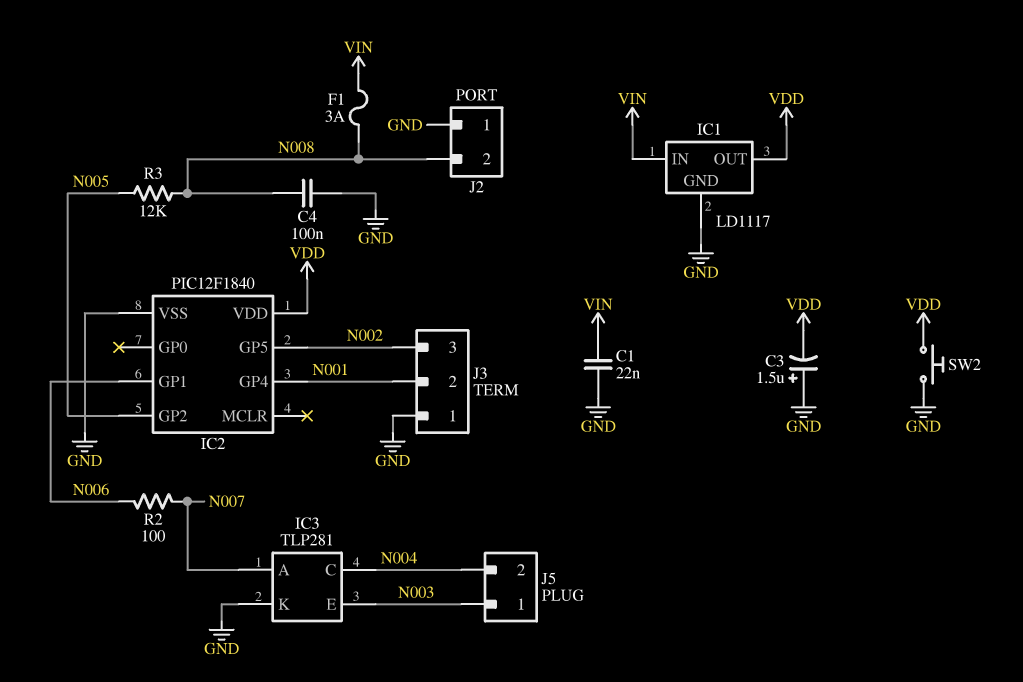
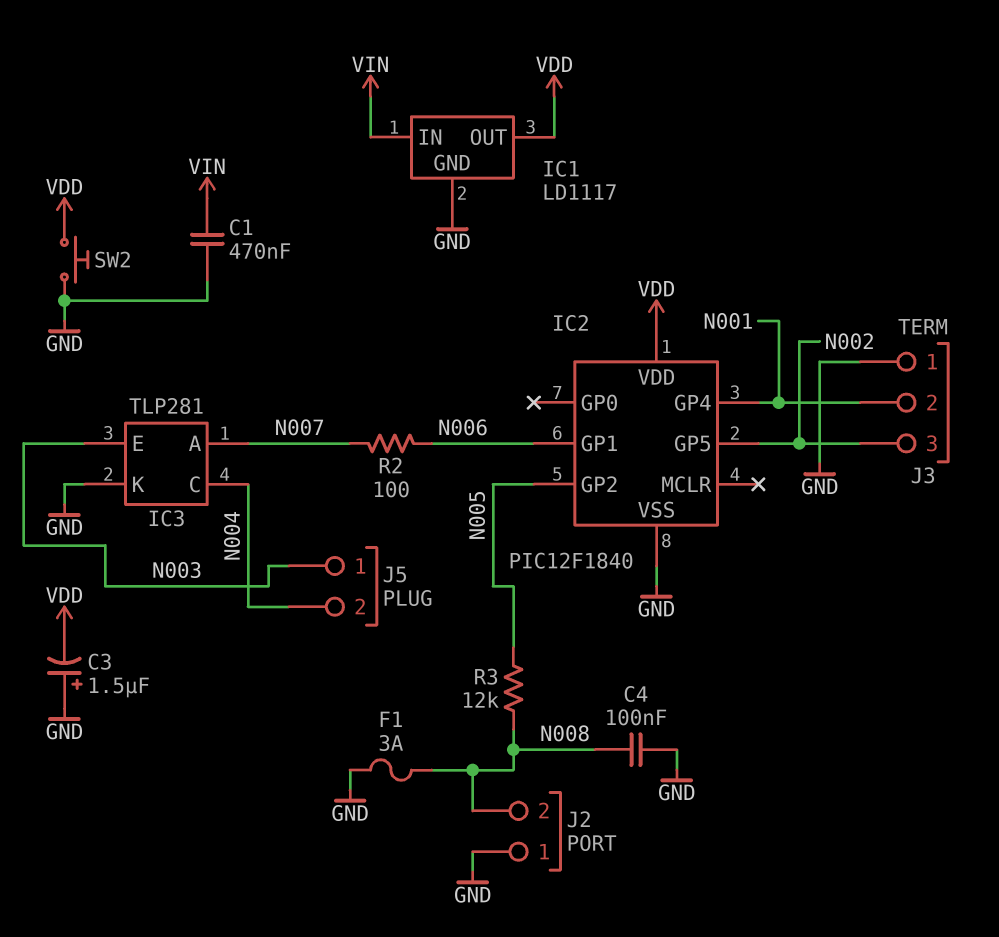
C1: 22nF (GND, VIN) -> 470nF (GND, VIN)
F1: 3A (N008, VIN) -> 3A (GND, N008)

